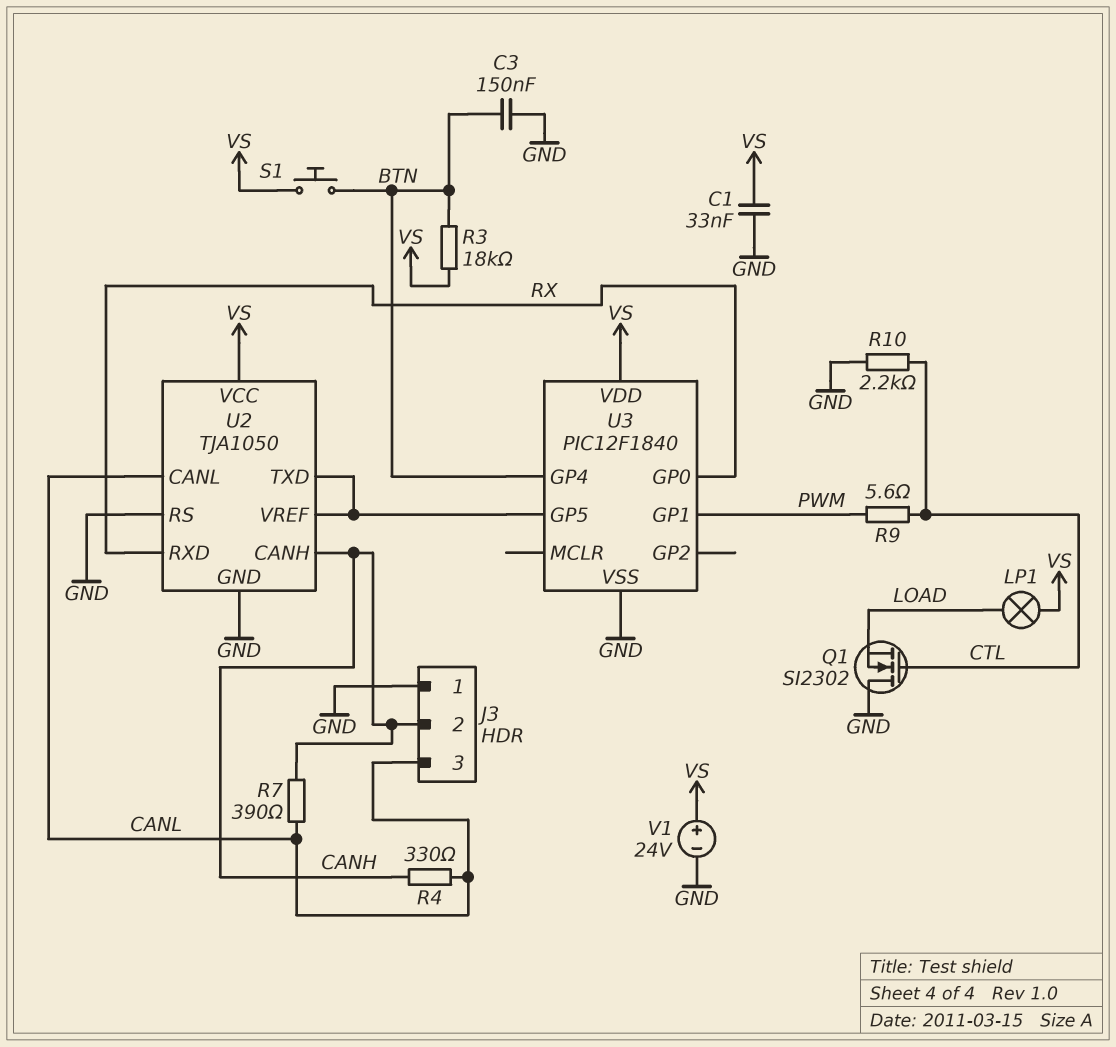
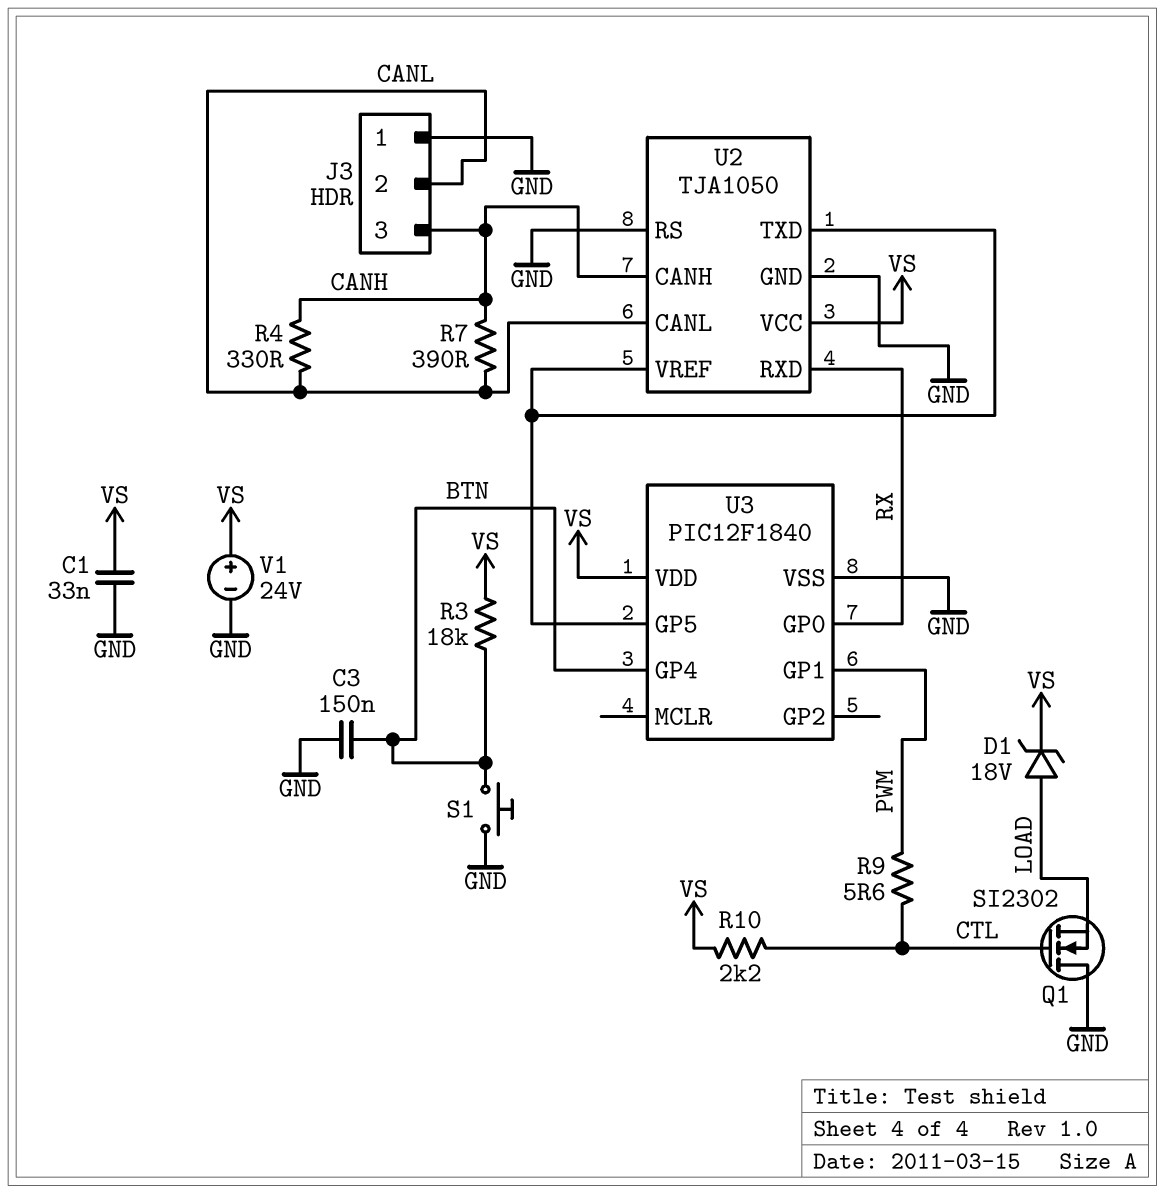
D1: none -> zener 18V (A LOAD, K VS)
J3 pin 2: CANH -> CANL
J3 pin 3: CANL -> CANH
LP1: lamp (LOAD, VS) -> none
R10: 2.2k (CTL, GND) -> 2.2k (CTL, VS)
S1: button (BTN, VS) -> button (BTN, GND)

